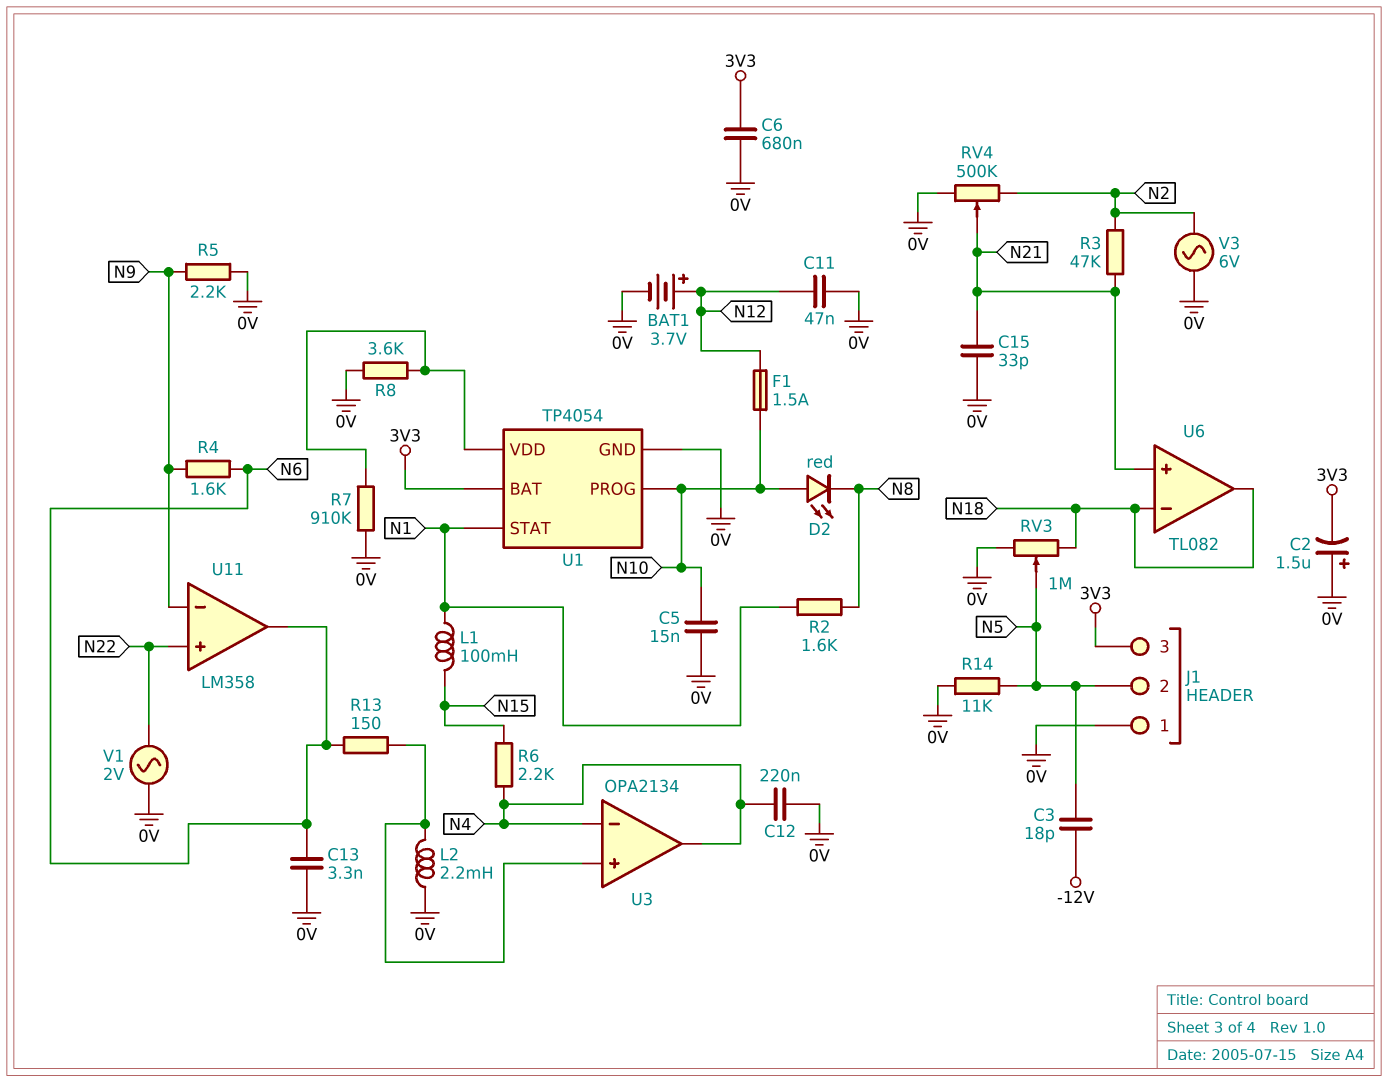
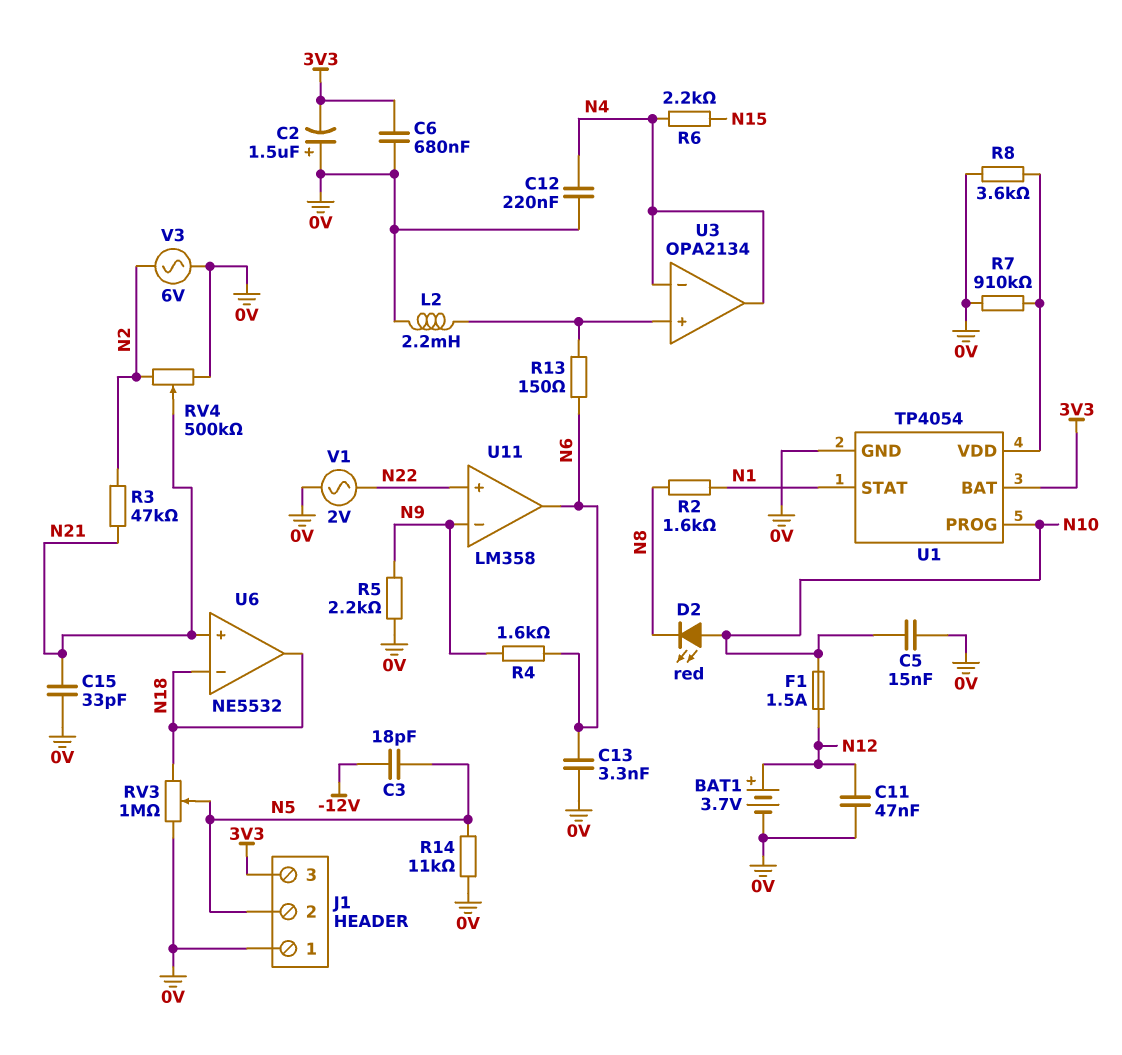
L1: 100mH (N1, N15) -> none
U6: TL082 -> NE5532

